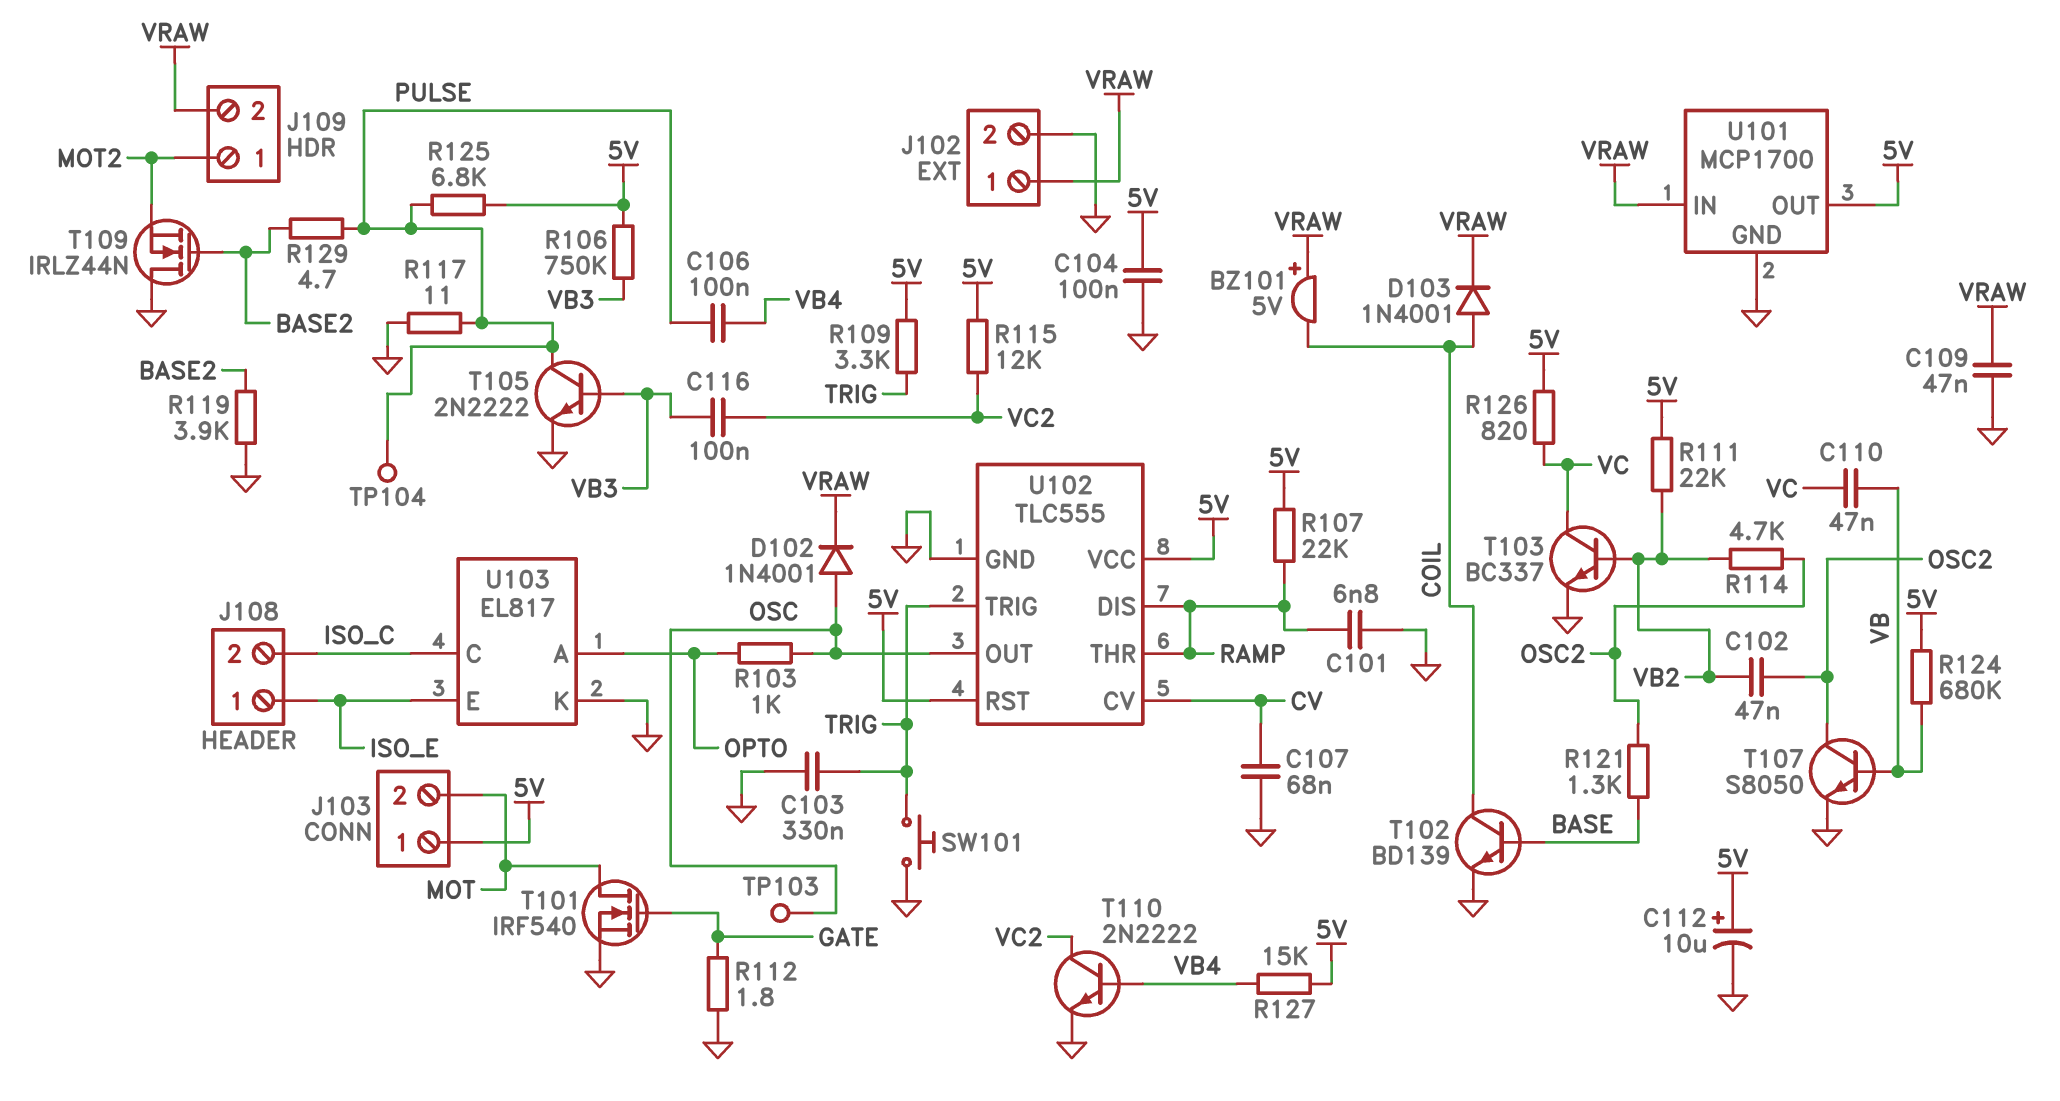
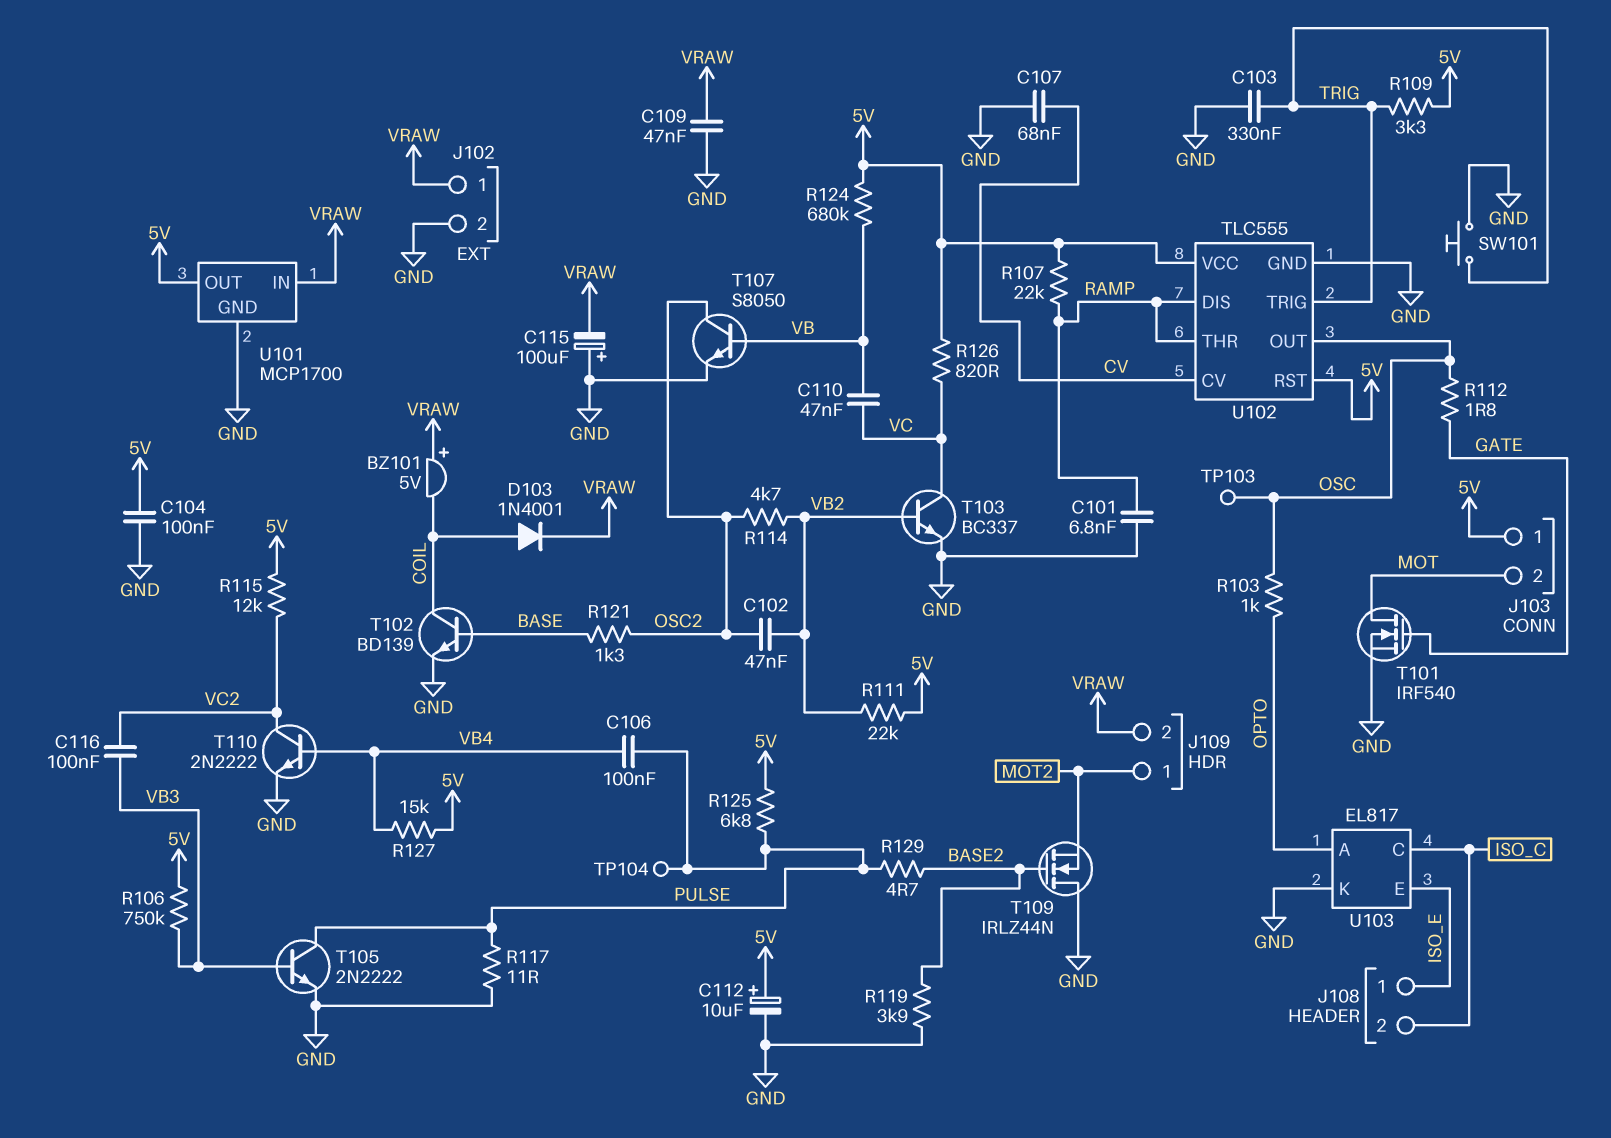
C115: none -> 100uF (plus GND, minus VRAW)
D102: diode 1N4001 (A OSC, K VRAW) -> none
R112: 1.8 (GATE, GND) -> 1.8 (GATE, OSC)

